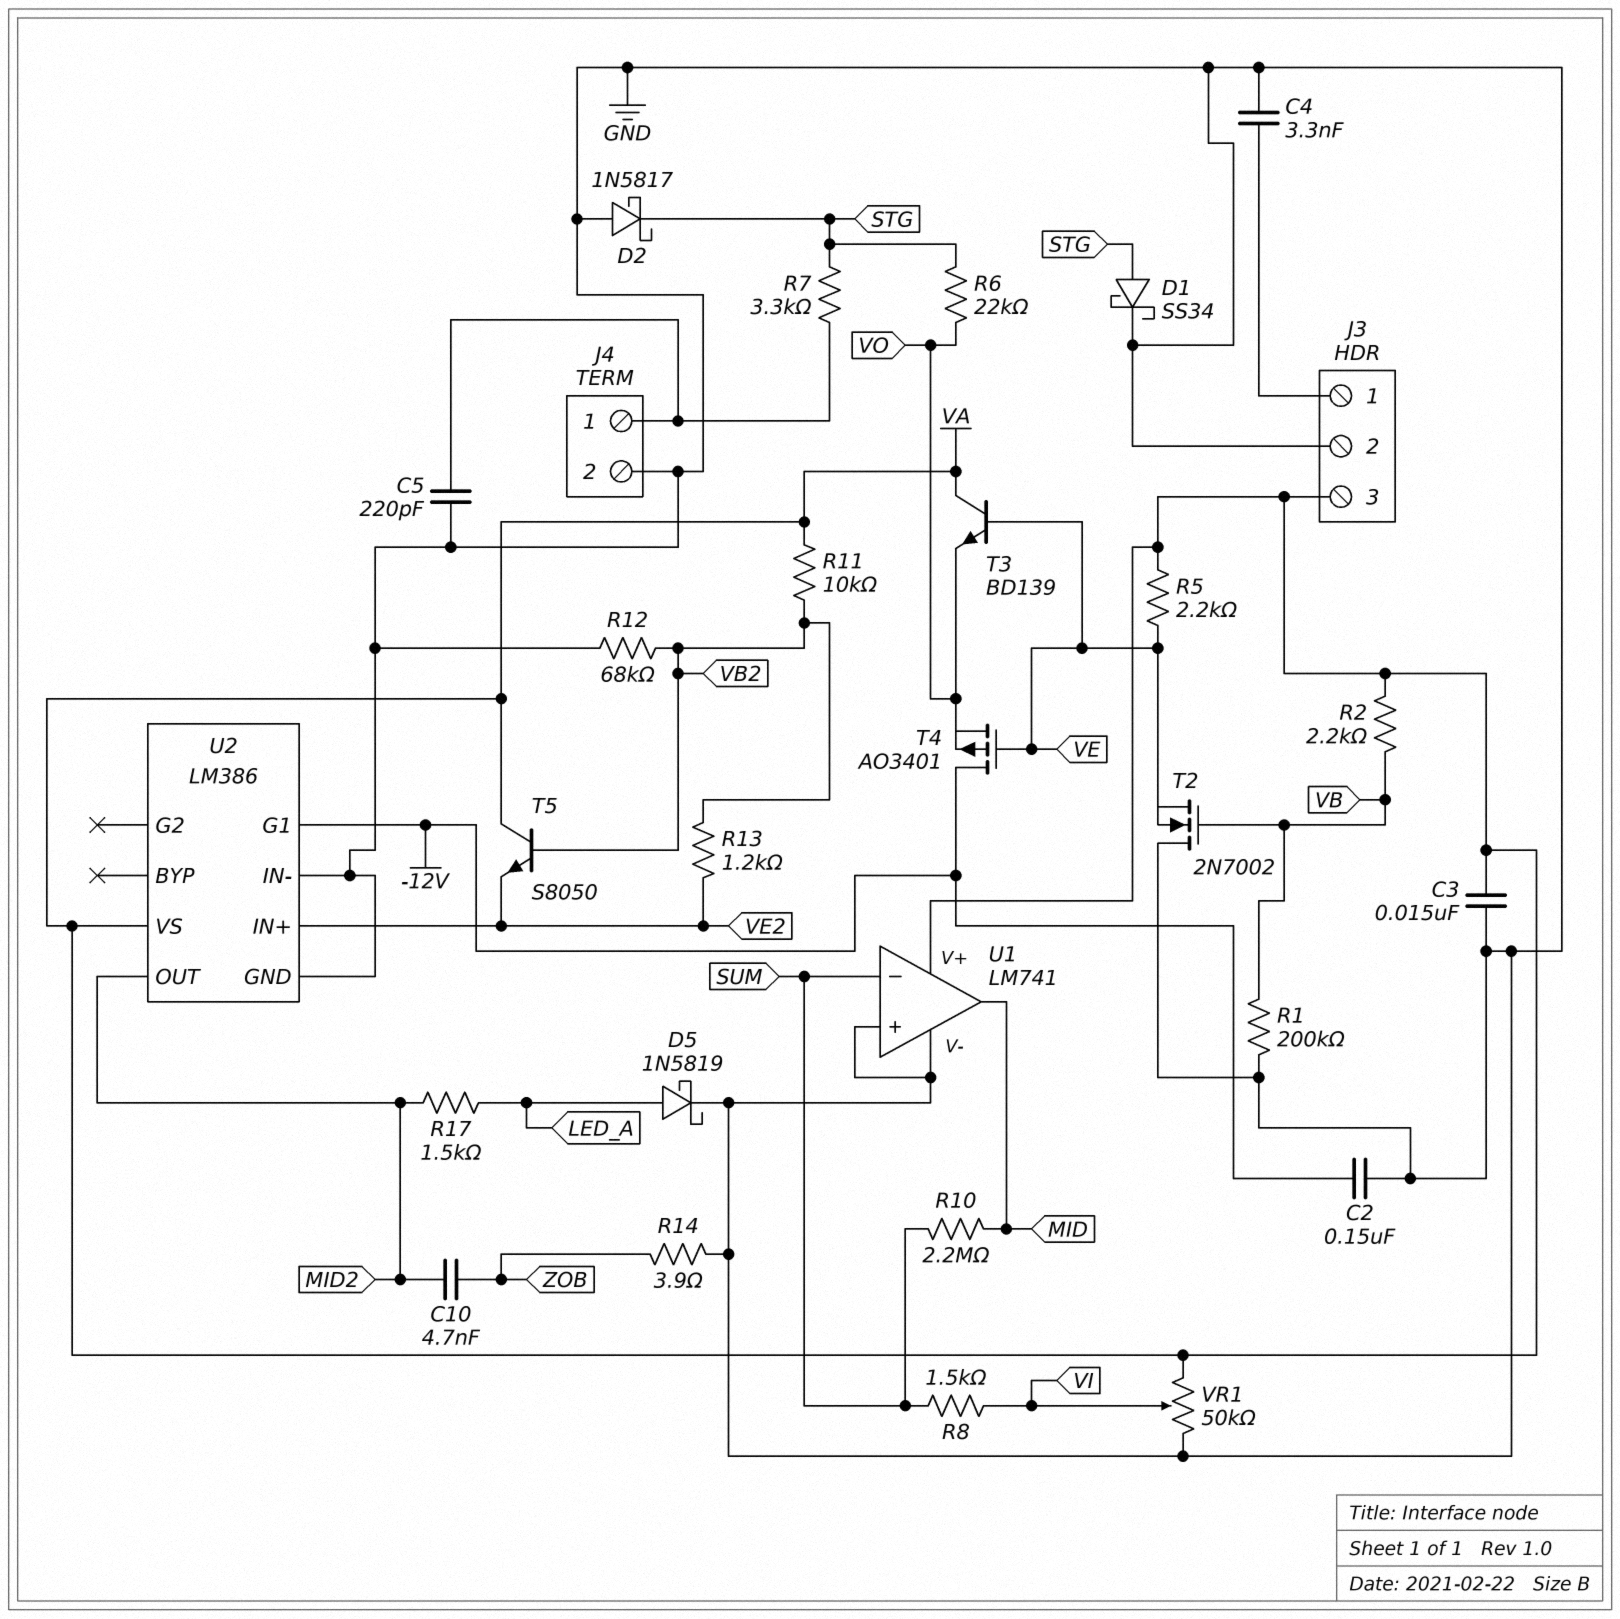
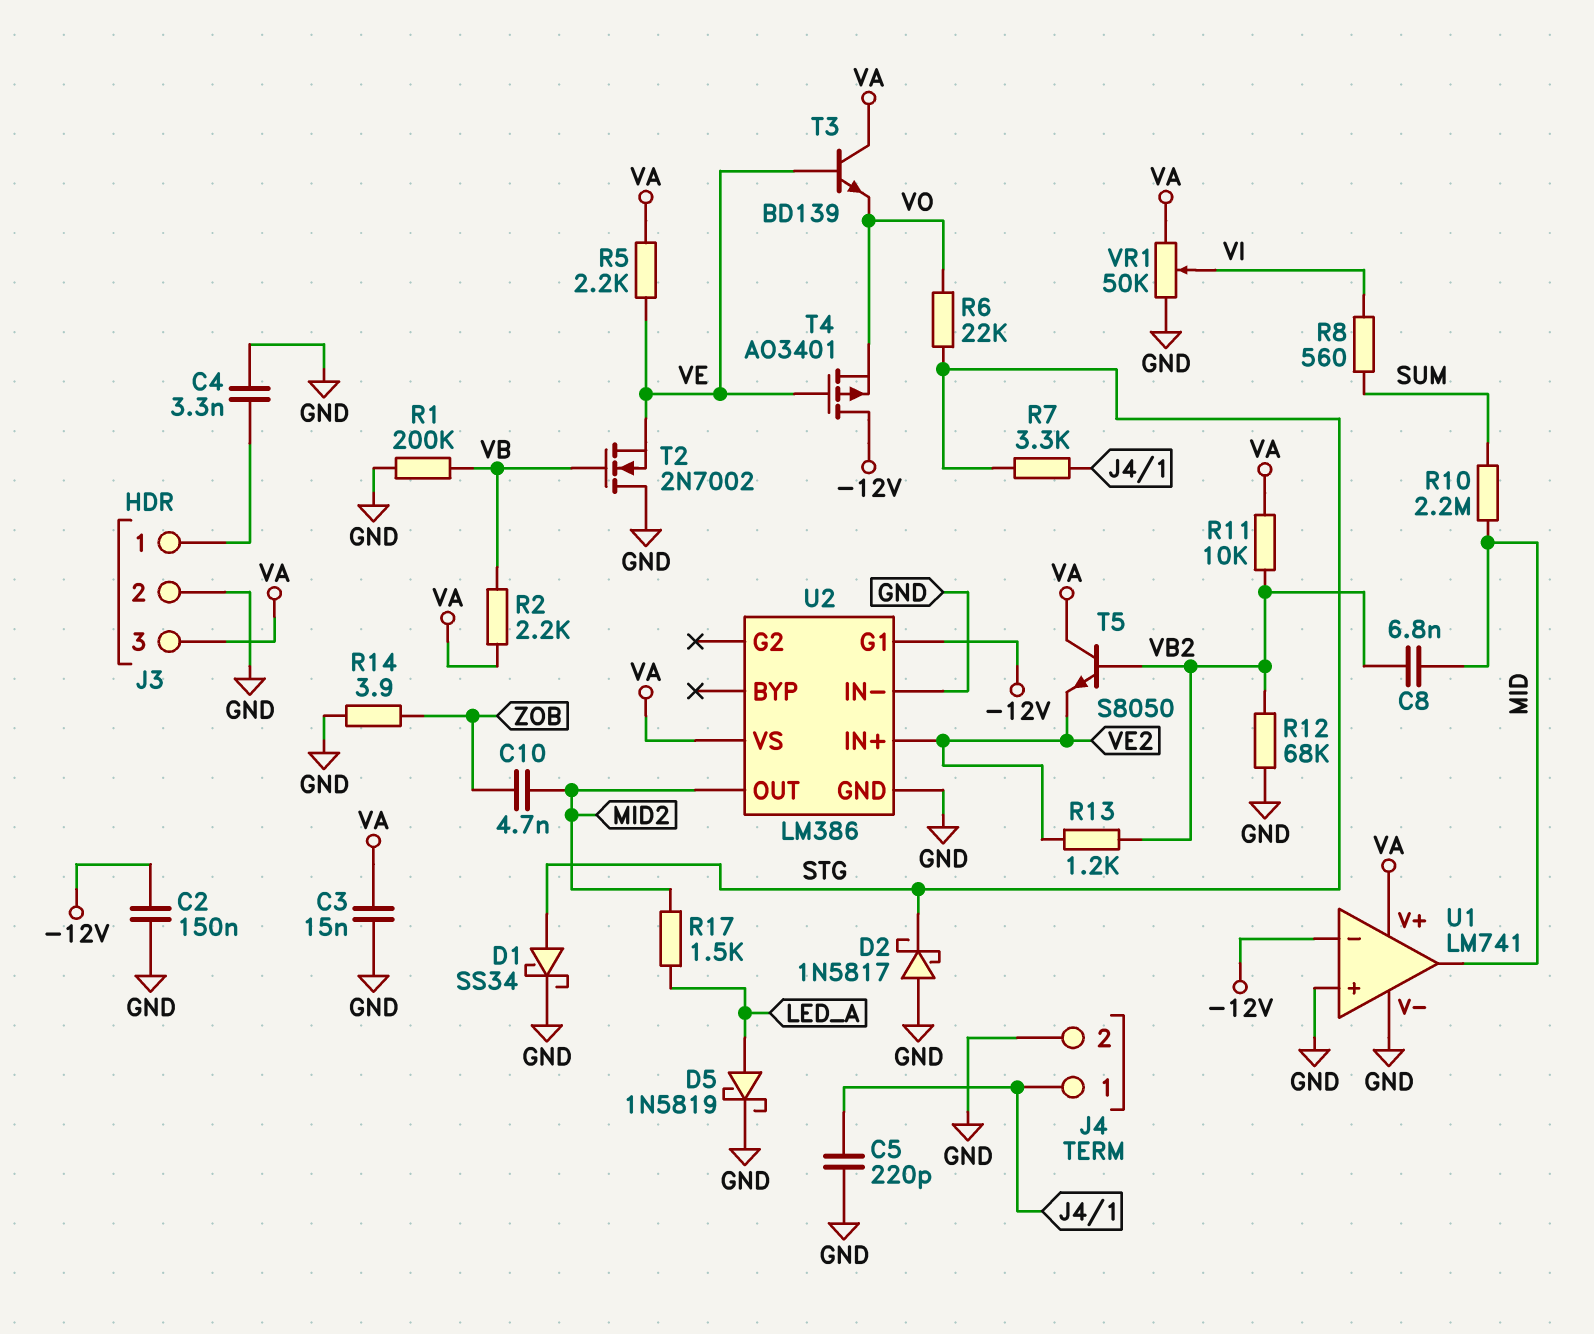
C8: none -> 6.8nF (MID, VB2)
R8: 1.5k (SUM, VI) -> 560 (SUM, VI)
U1 pin in-: SUM -> -12V

